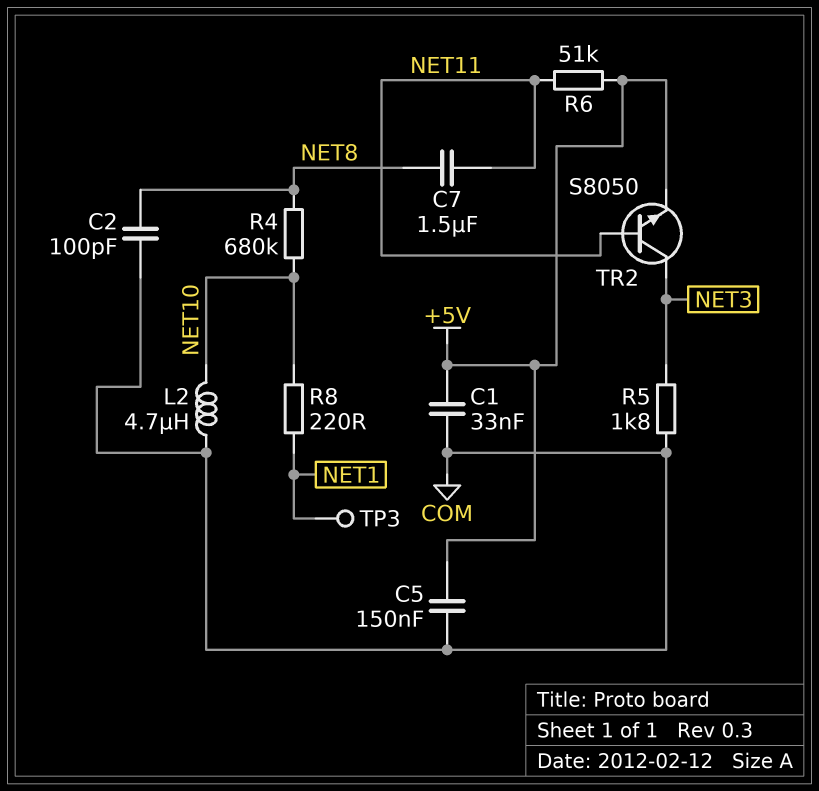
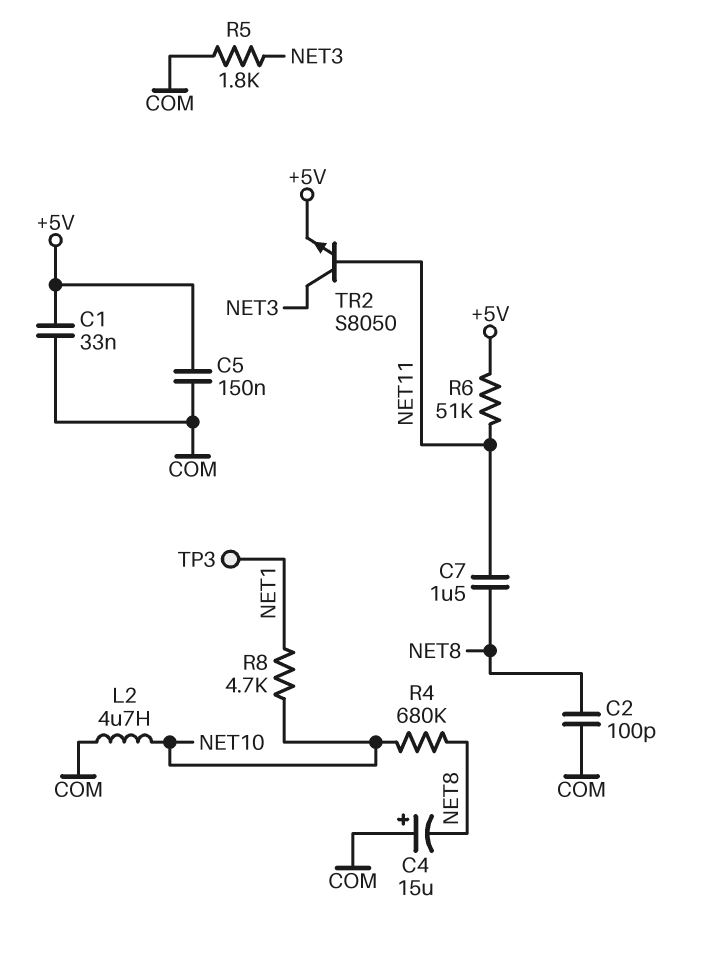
C4: none -> 15uF (plus COM, minus NET8)
R8: 220 (NET1, NET10) -> 4.7k (NET1, NET10)

